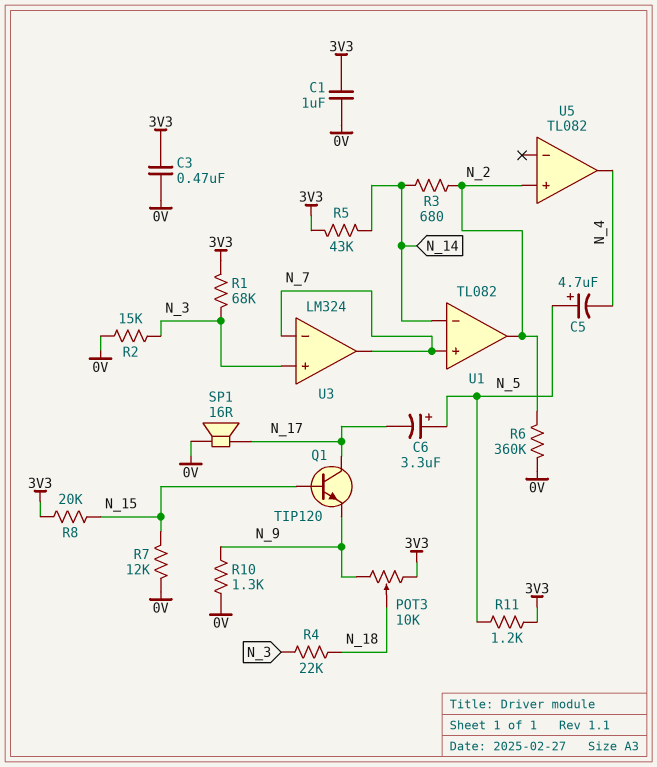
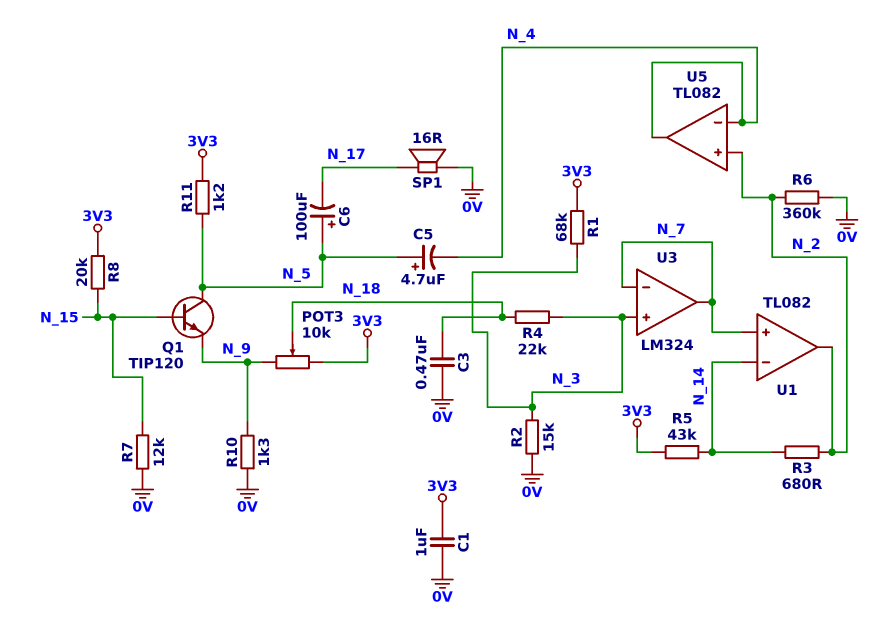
C3: 470nF (0V, 3V3) -> 470nF (0V, N_18)
C6: 3.3uF (plus N_5, minus N_17) -> 100uF (plus N_5, minus N_17)
Q1: NPN TIP120 (B N_15, C N_17, E N_9) -> NPN TIP120 (B N_15, C N_5, E N_9)
U5 pin in-: none -> N_4

